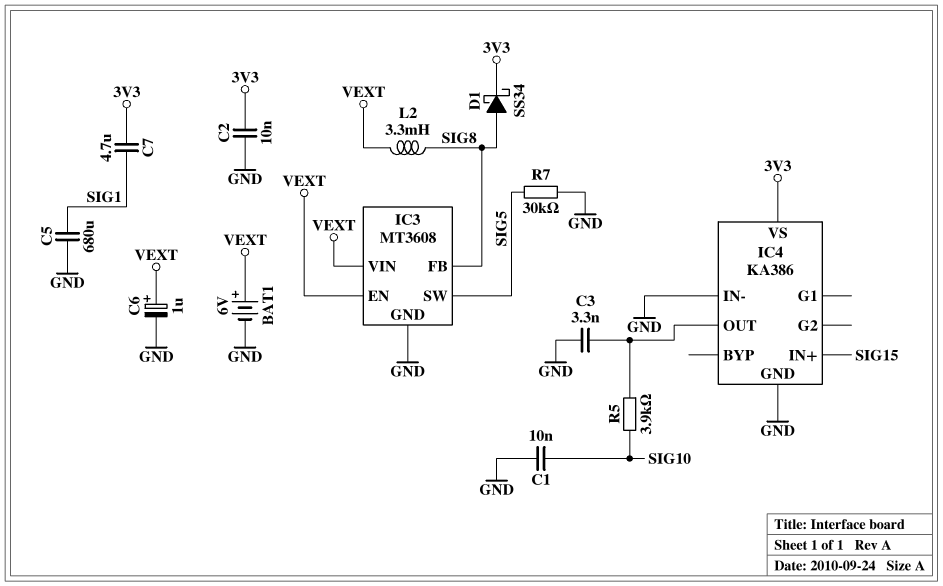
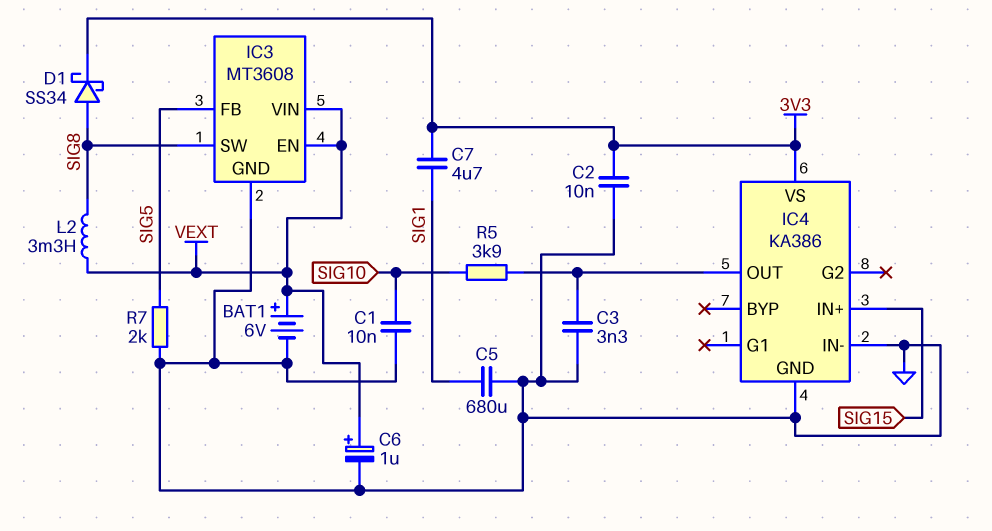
IC3 pin FB: SIG8 -> SIG5
IC3 pin SW: SIG5 -> SIG8
R7: 30k (GND, SIG5) -> 2k (GND, SIG5)

